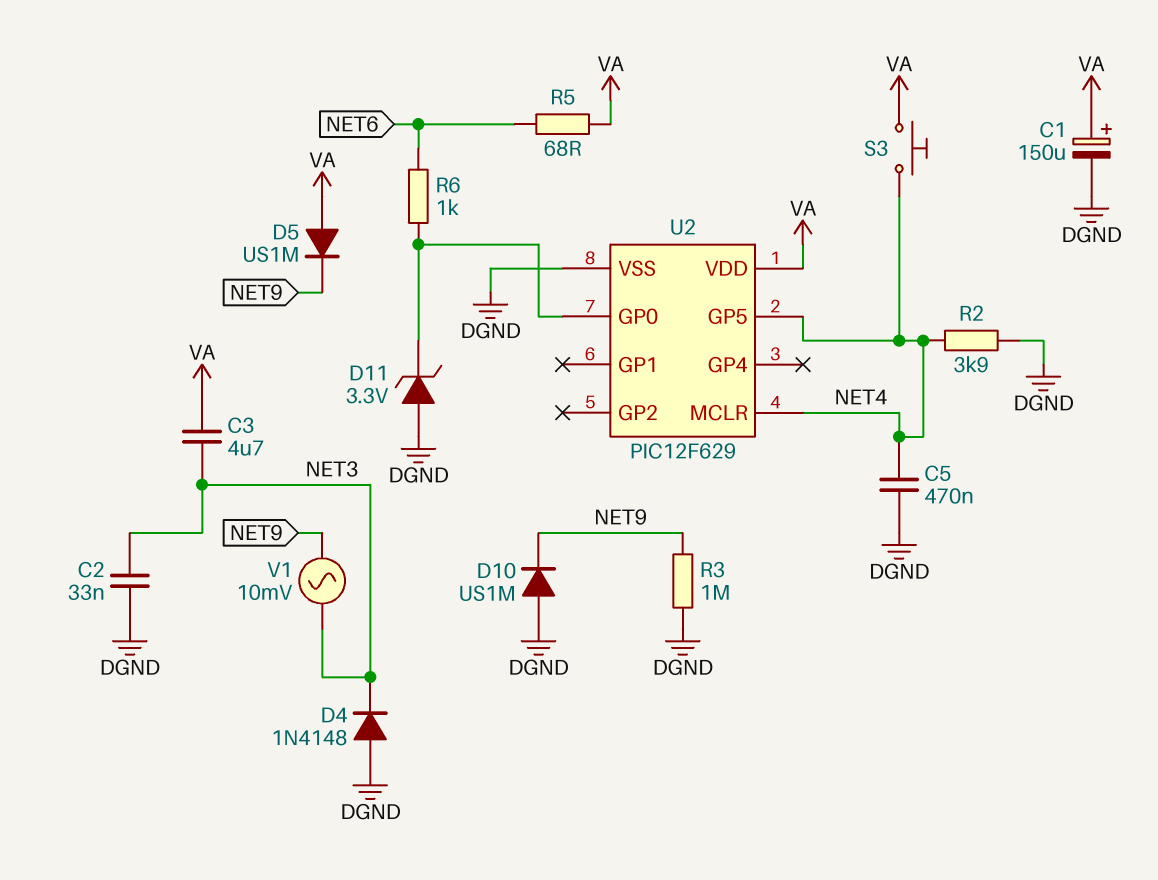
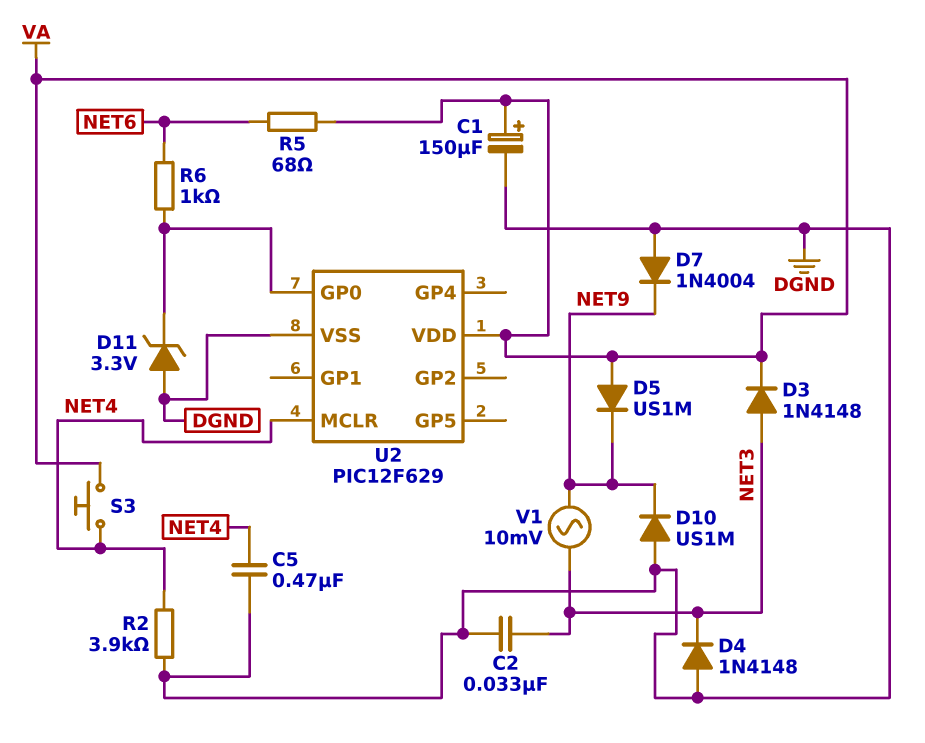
C3: 4.7uF (NET3, VA) -> none
D3: none -> diode 1N4148 (A NET3, K VA)
D7: none -> diode 1N4004 (A DGND, K NET9)
R3: 1M (DGND, NET9) -> none
U2 pin GP5: NET4 -> none

